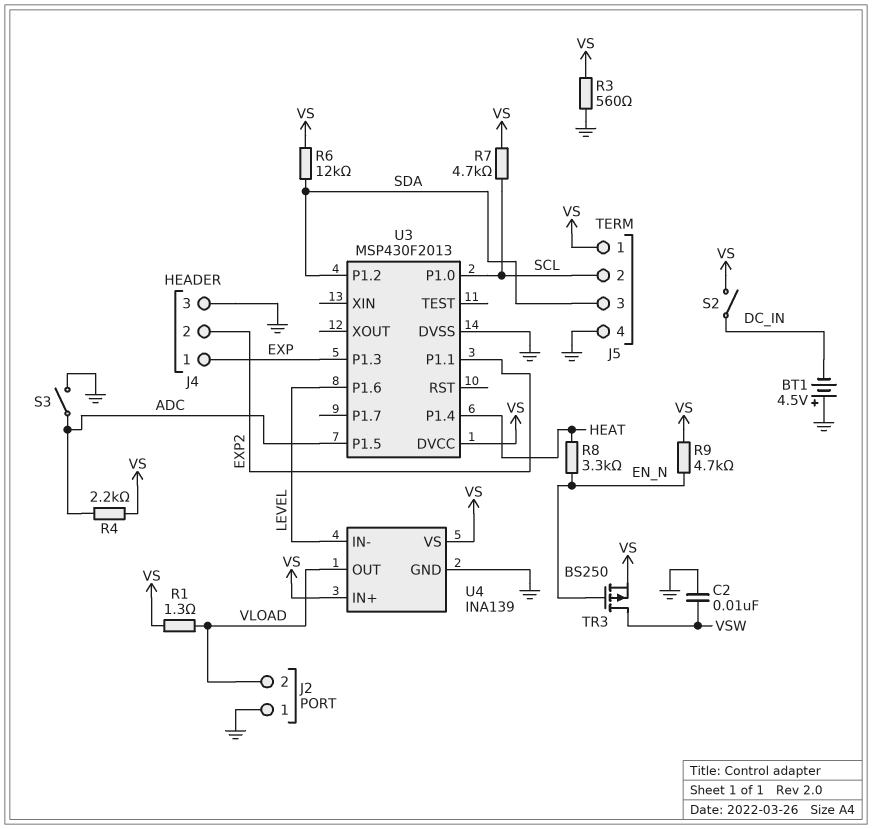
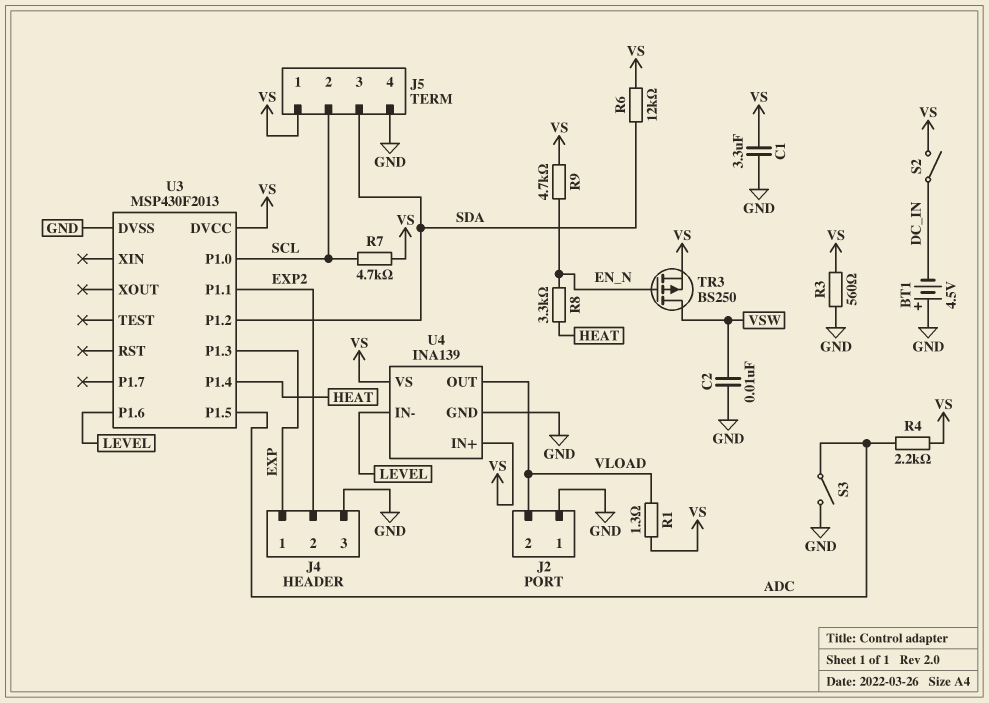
C1: none -> 3.3uF (GND, VS)

